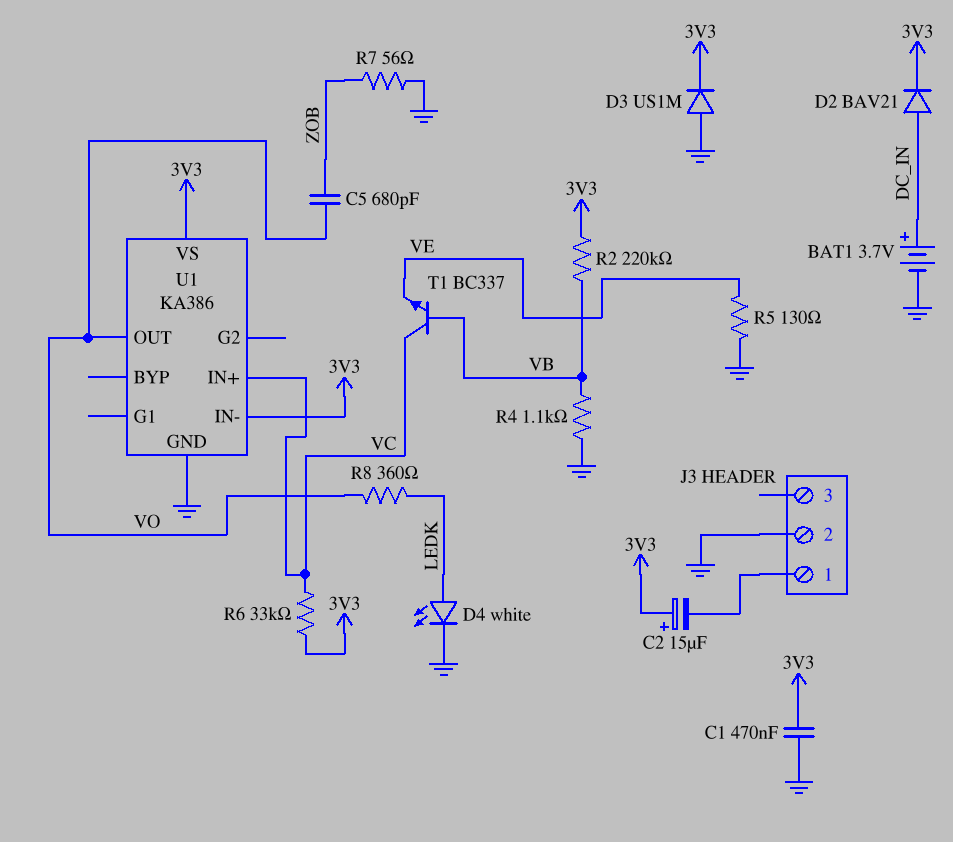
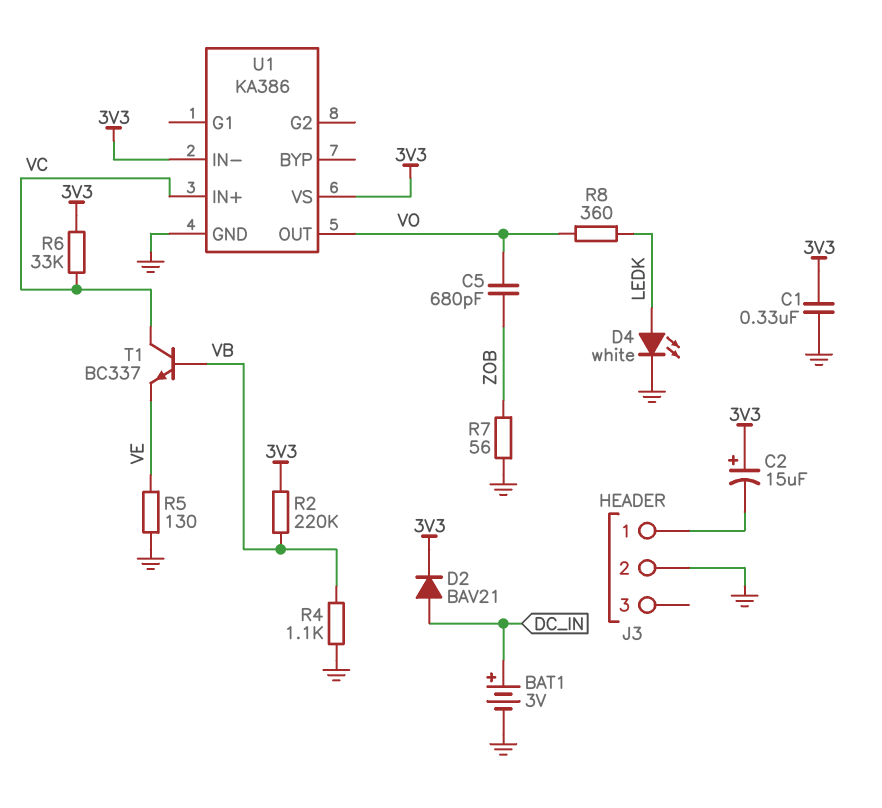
BAT1: 3.7V (plus DC_IN, minus GND) -> 3V (plus DC_IN, minus GND)
C1: 470nF (3V3, GND) -> 330nF (3V3, GND)
D3: diode US1M (A GND, K 3V3) -> none

